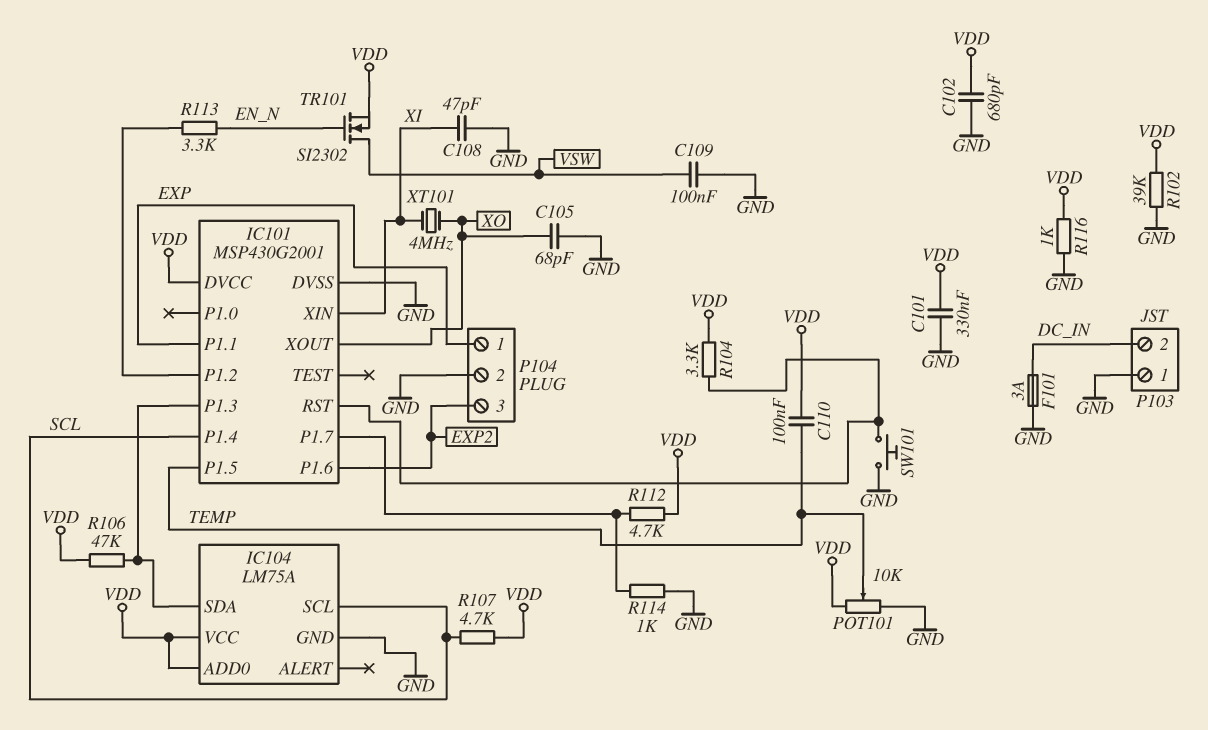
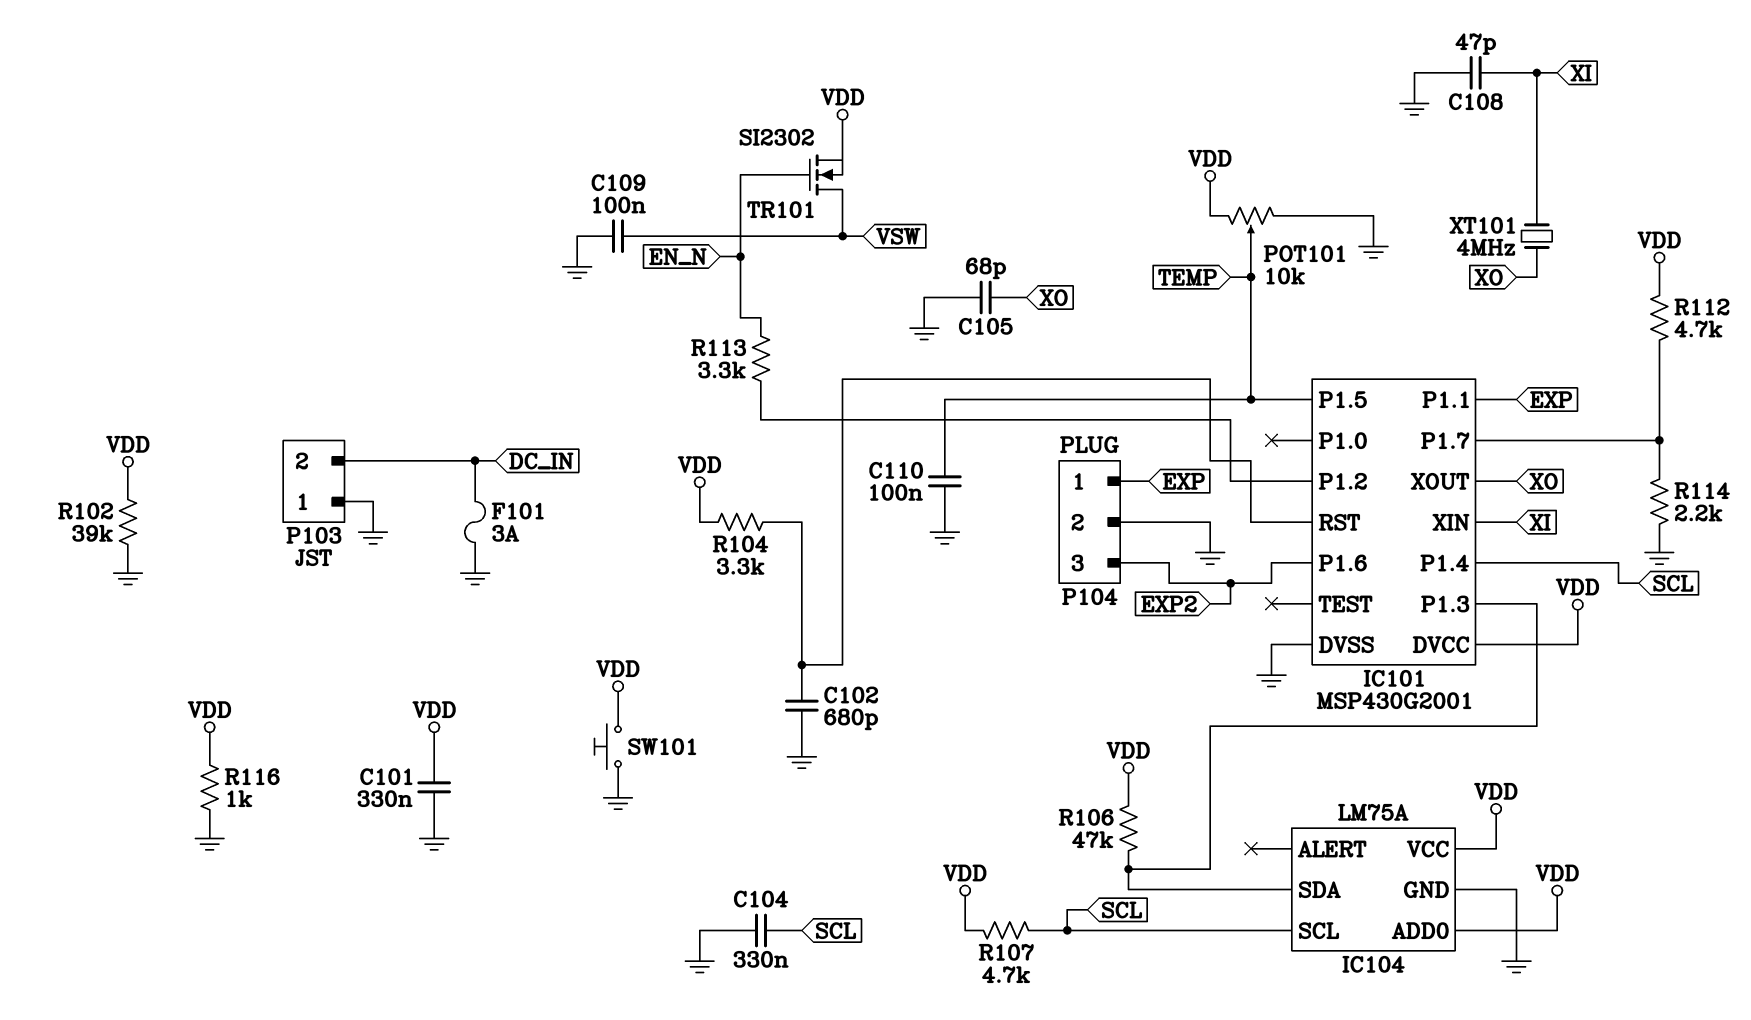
C102: 680pF (GND, VDD) -> 680pF (GND, IC101/RST)
C104: none -> 330nF (GND, SCL)
C110: 100nF (TEMP, VDD) -> 100nF (GND, TEMP)
R114: 1k (GND, IC101/P1.7) -> 2.2k (GND, IC101/P1.7)
SW101: button (GND, IC101/RST) -> button (GND, VDD)

